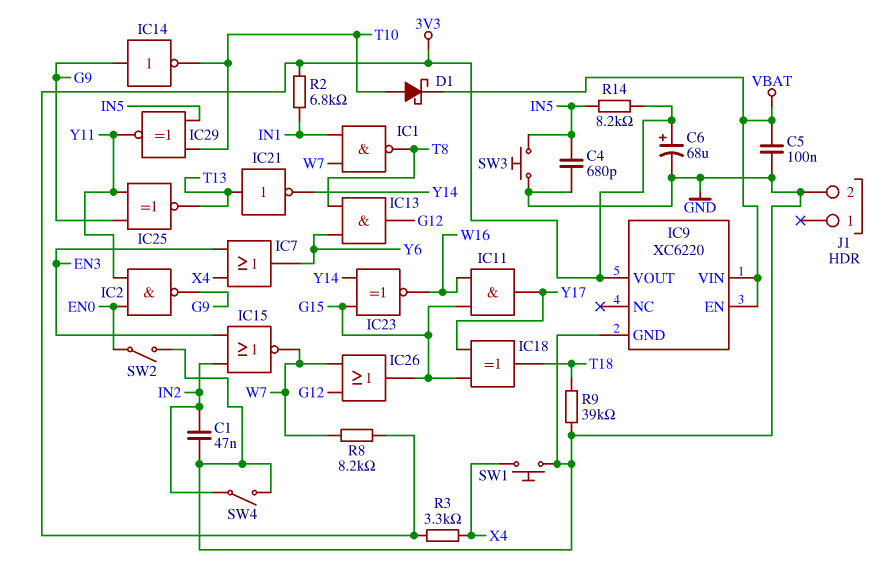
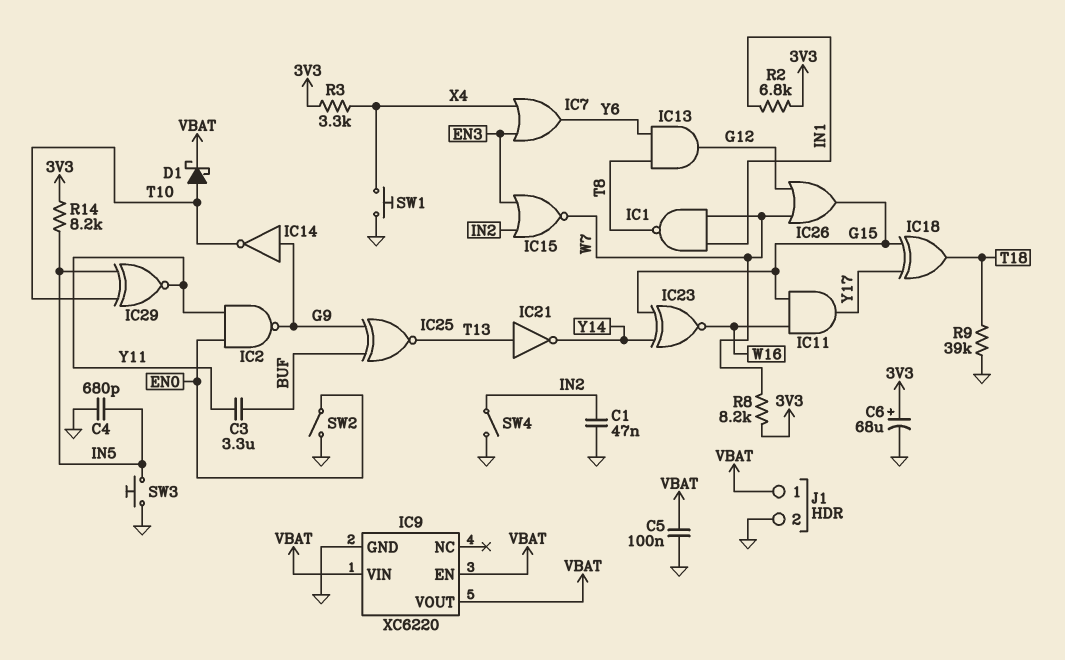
C3: none -> 3.3uF (BUF, Y11)
IC9 pin VOUT: 3V3 -> VBAT
IC25: XNOR (in G9, in Y11, out T13) -> XNOR (in BUF, in G9, out T13)
J1 pin 1: none -> VBAT

